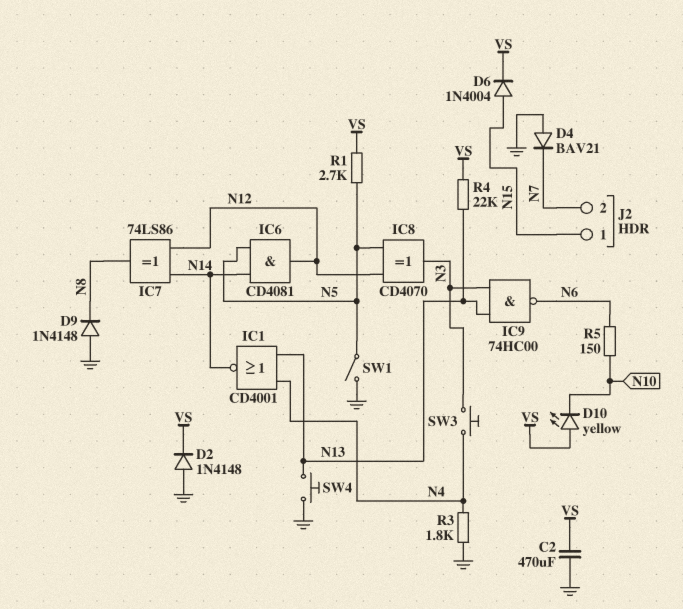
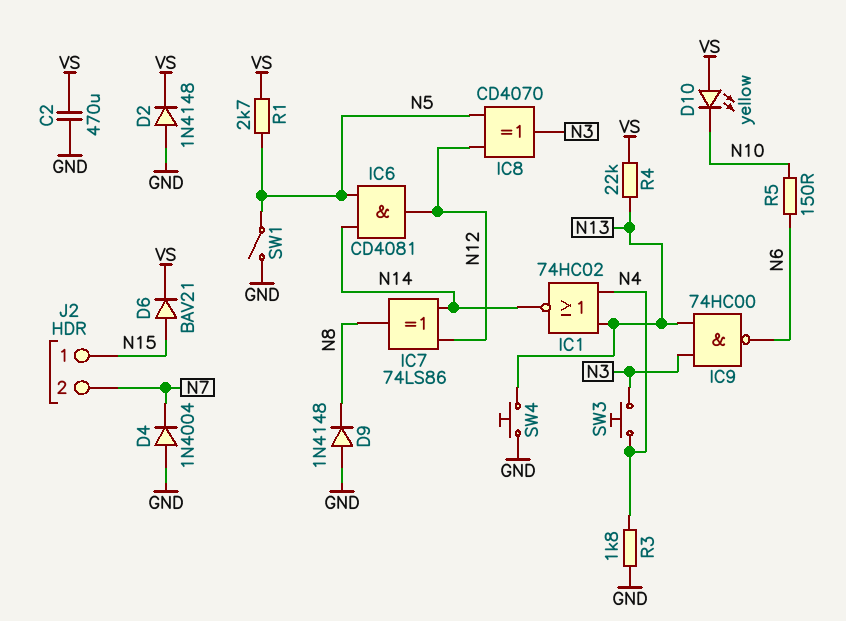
D4: diode BAV21 (A GND, K N7) -> diode 1N4004 (A GND, K N7)
D6: diode 1N4004 (A N15, K VS) -> diode BAV21 (A N15, K VS)
IC1: NOR CD4001 (in N4, in N13, out N14) -> NOR 74HC02 (in N4, in N13, out N14)

